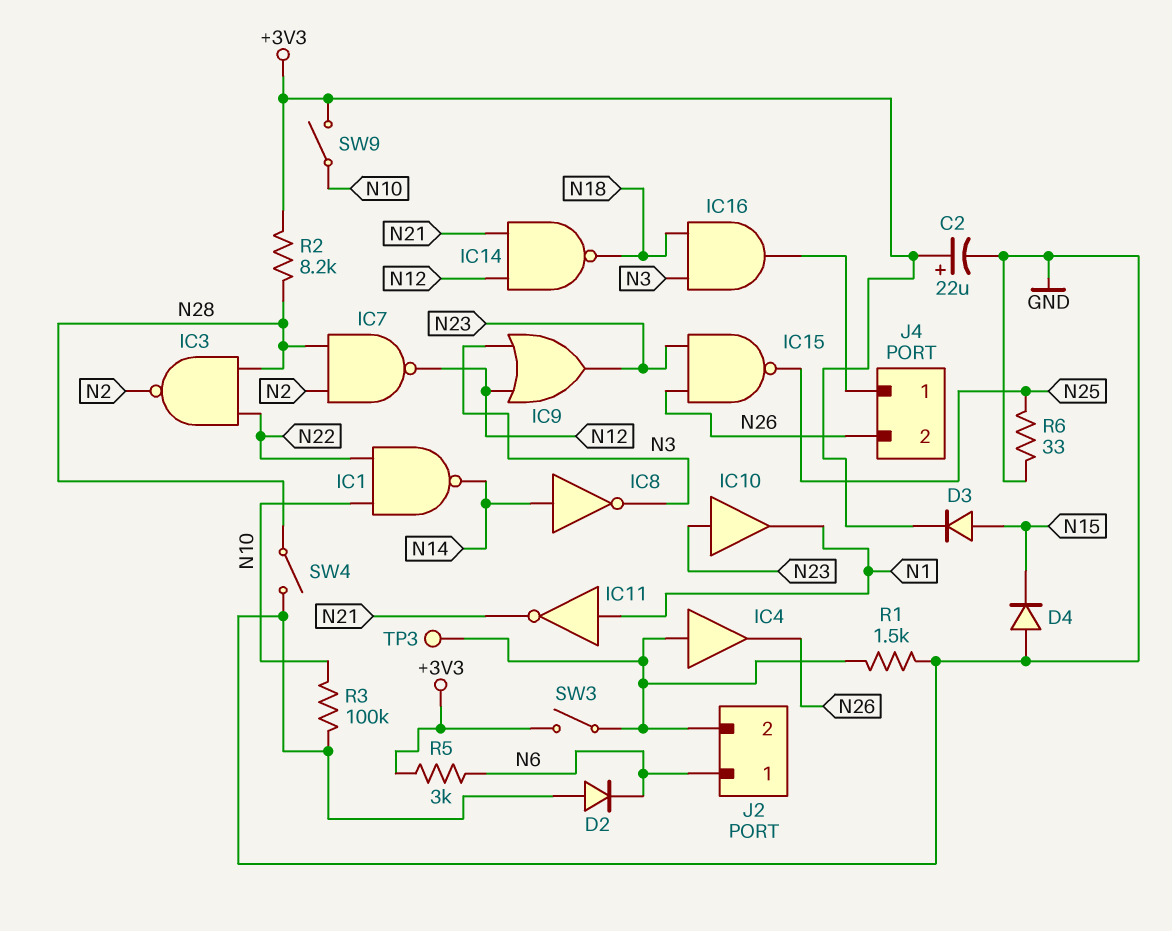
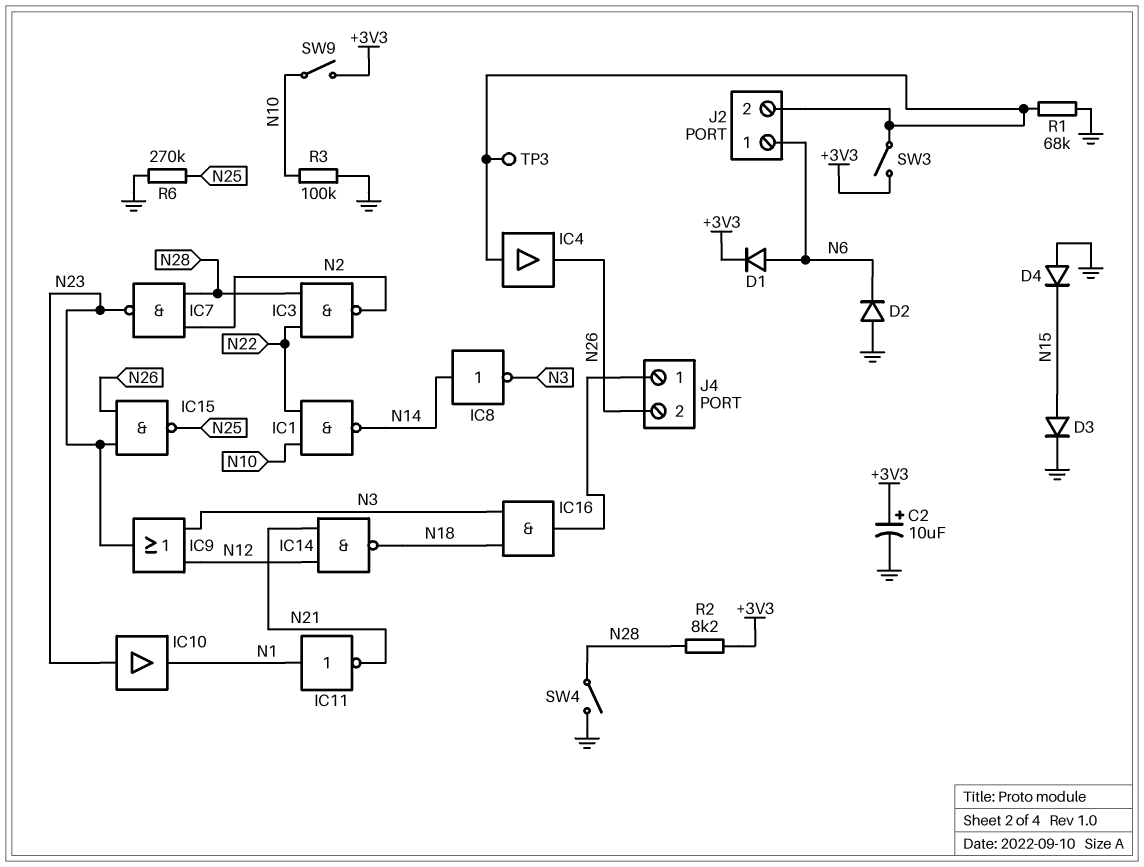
C2: 22uF (plus +3V3, minus GND) -> 10uF (plus +3V3, minus GND)
D1: none -> diode (A N6, K +3V3)
D3: diode (A N15, K +3V3) -> diode (A N15, K GND)
IC7: NAND (in N2, in N28, out N12) -> NAND (in N2, in N28, out N23)
R1: 1.5k (GND, J2/2) -> 68k (GND, J2/2)
R5: 3k (+3V3, N6) -> none
R6: 33 (GND, N25) -> 270k (GND, N25)

